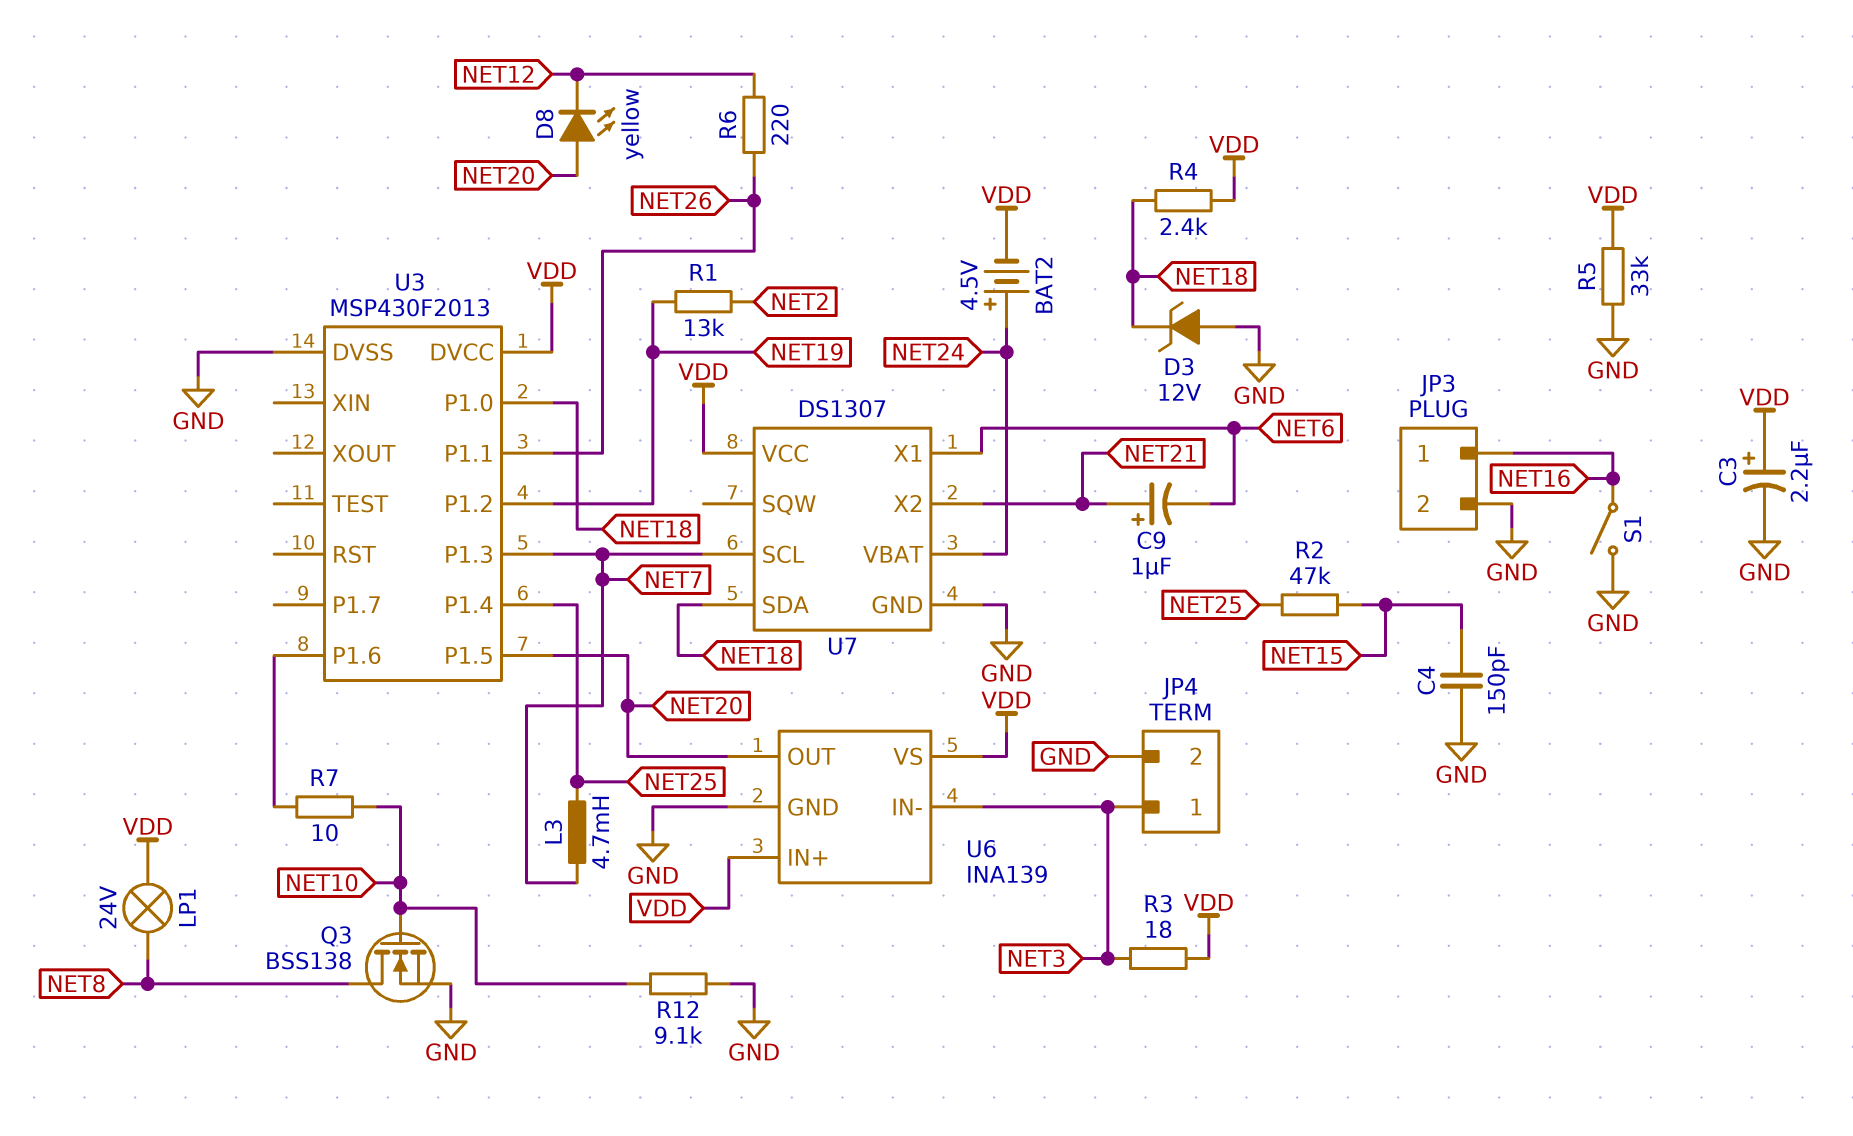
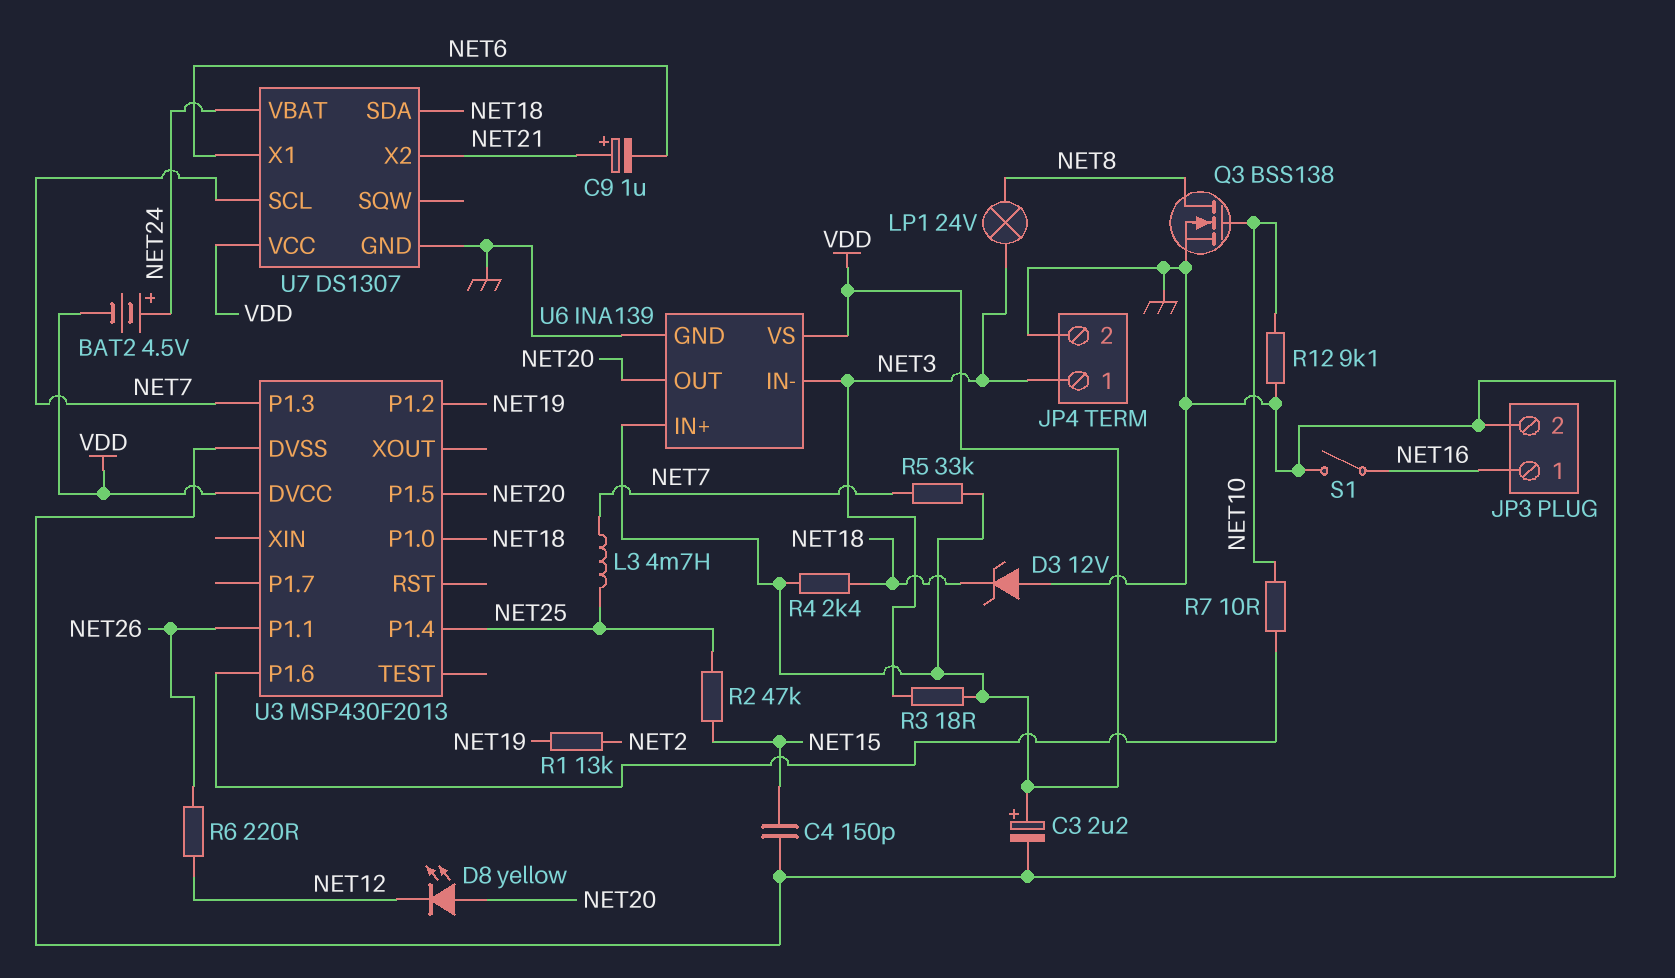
LP1: lamp 24V (NET8, VDD) -> lamp 24V (NET3, NET8)
R5: 33k (GND, VDD) -> 33k (NET7, VDD)

